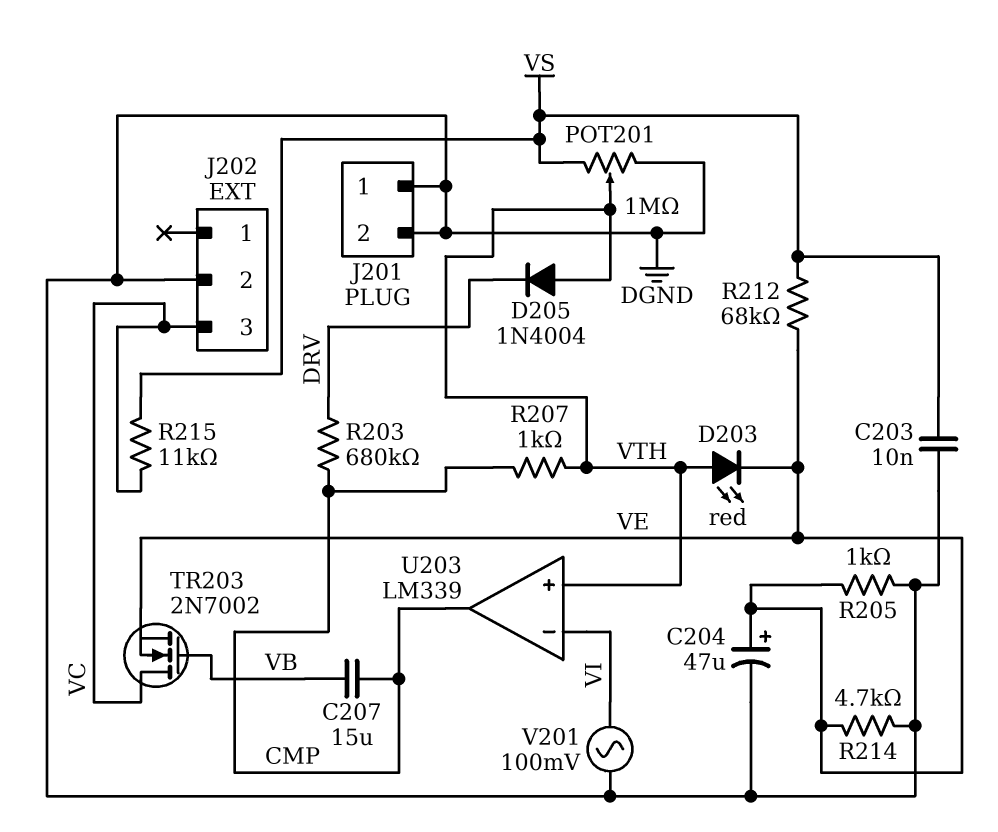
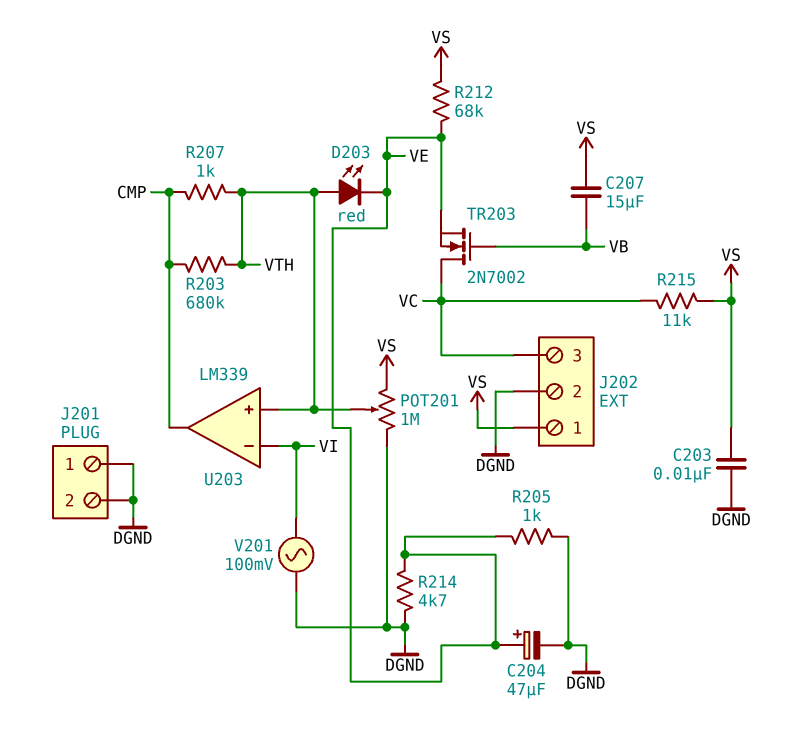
C207: 15uF (CMP, VB) -> 15uF (VB, VS)
D205: diode 1N4004 (A VTH, K DRV) -> none
J202 pin 1: none -> VS
R203: 680k (CMP, DRV) -> 680k (CMP, VTH)

